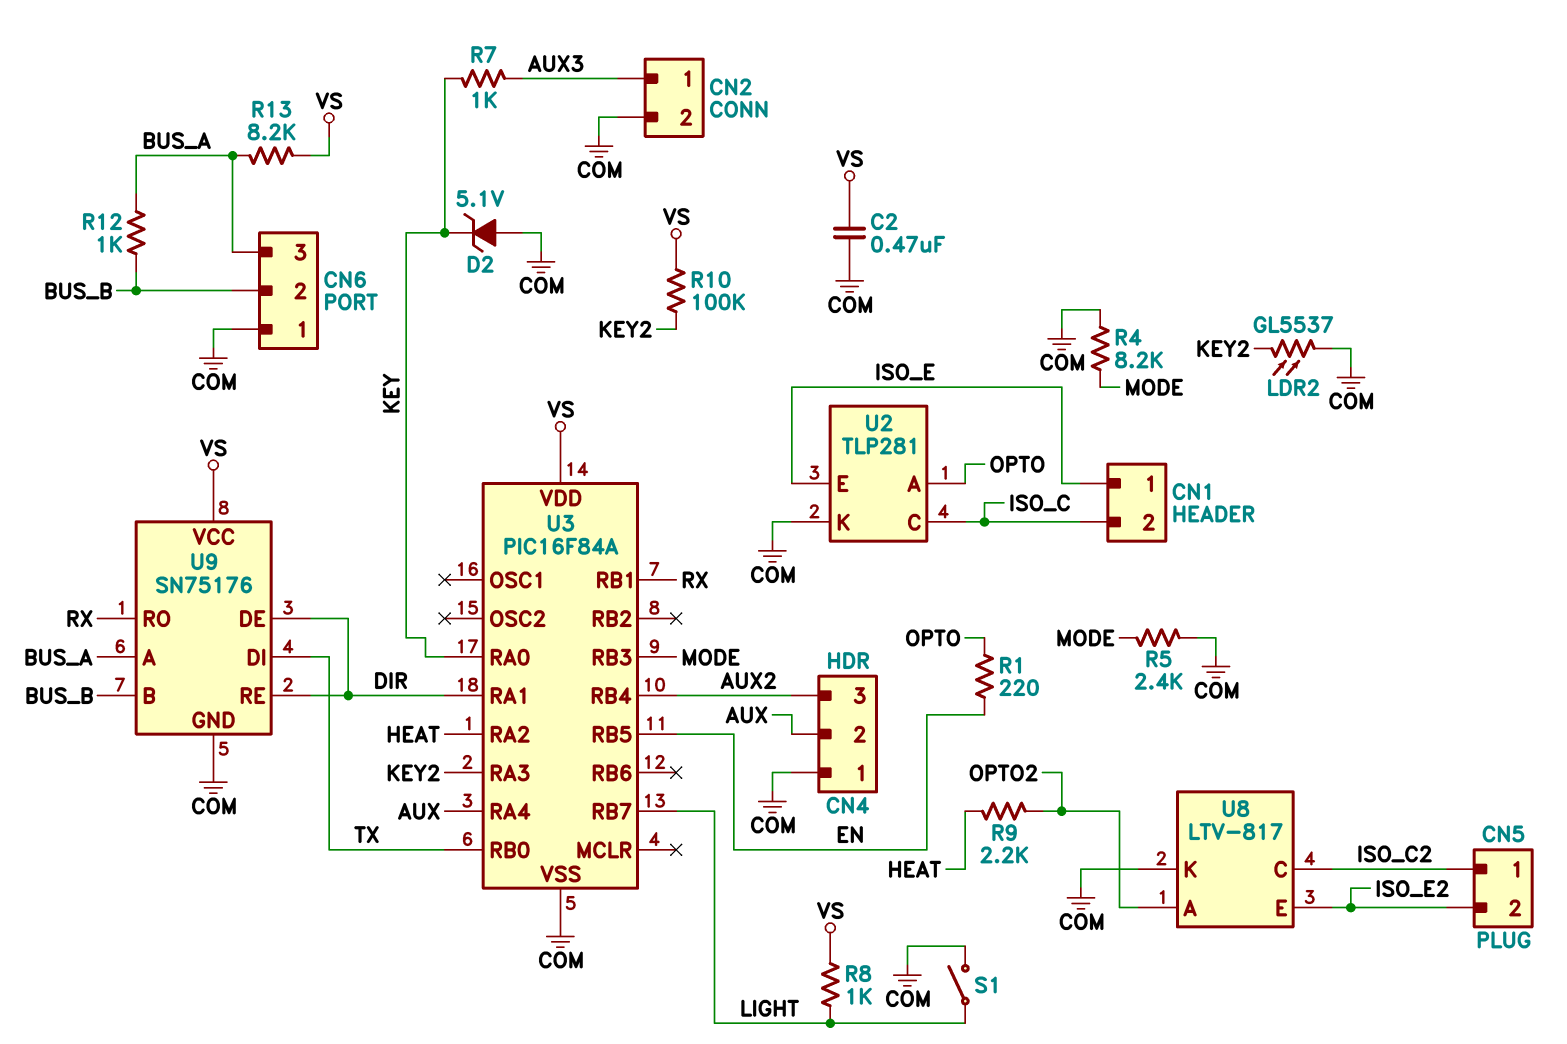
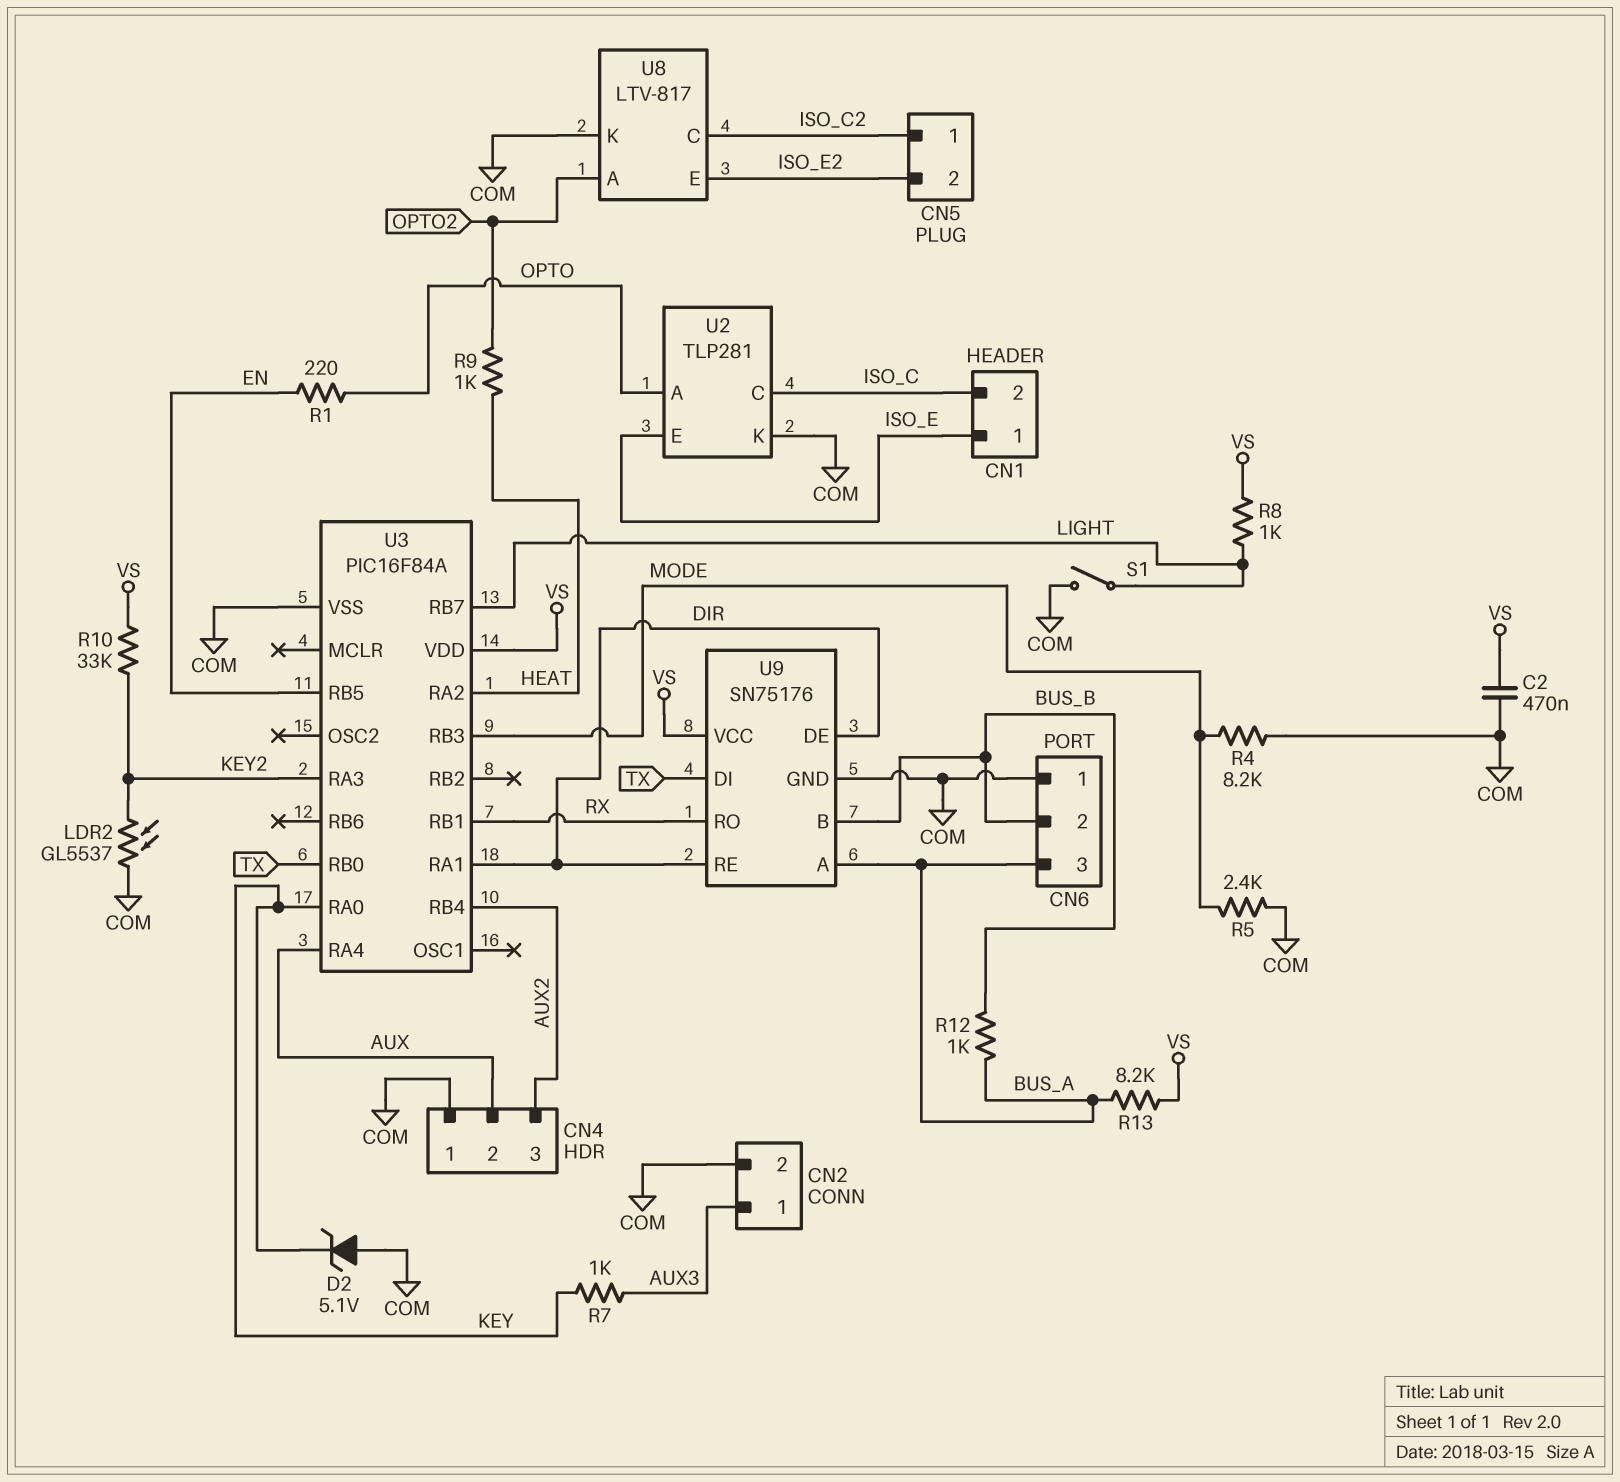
R9: 2.2k (HEAT, OPTO2) -> 1k (HEAT, OPTO2)
R10: 100k (KEY2, VS) -> 33k (KEY2, VS)

